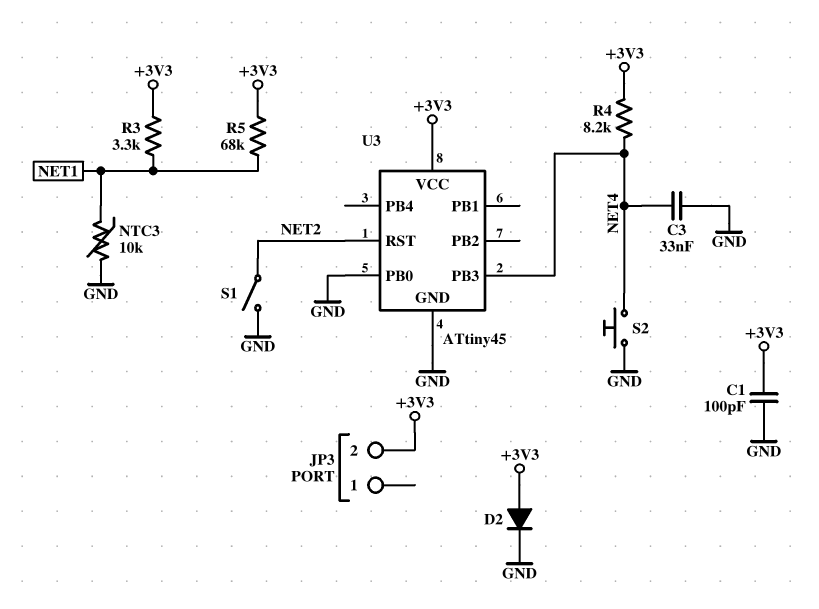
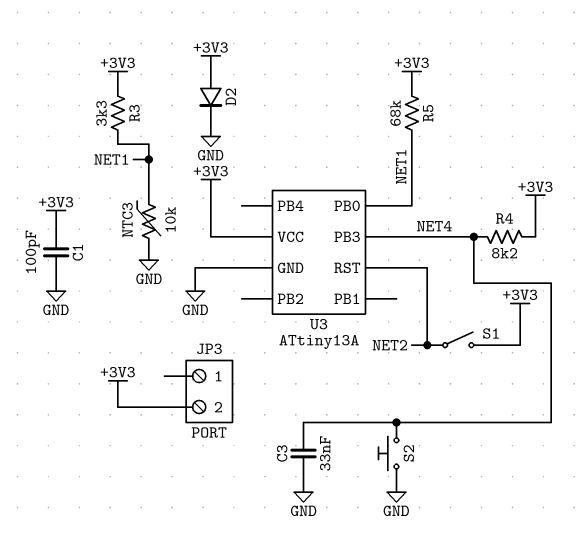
S1: switch (GND, NET2) -> switch (+3V3, NET2)
U3: ATtiny45 -> ATtiny13A
U3 pin PB0: GND -> NET1

